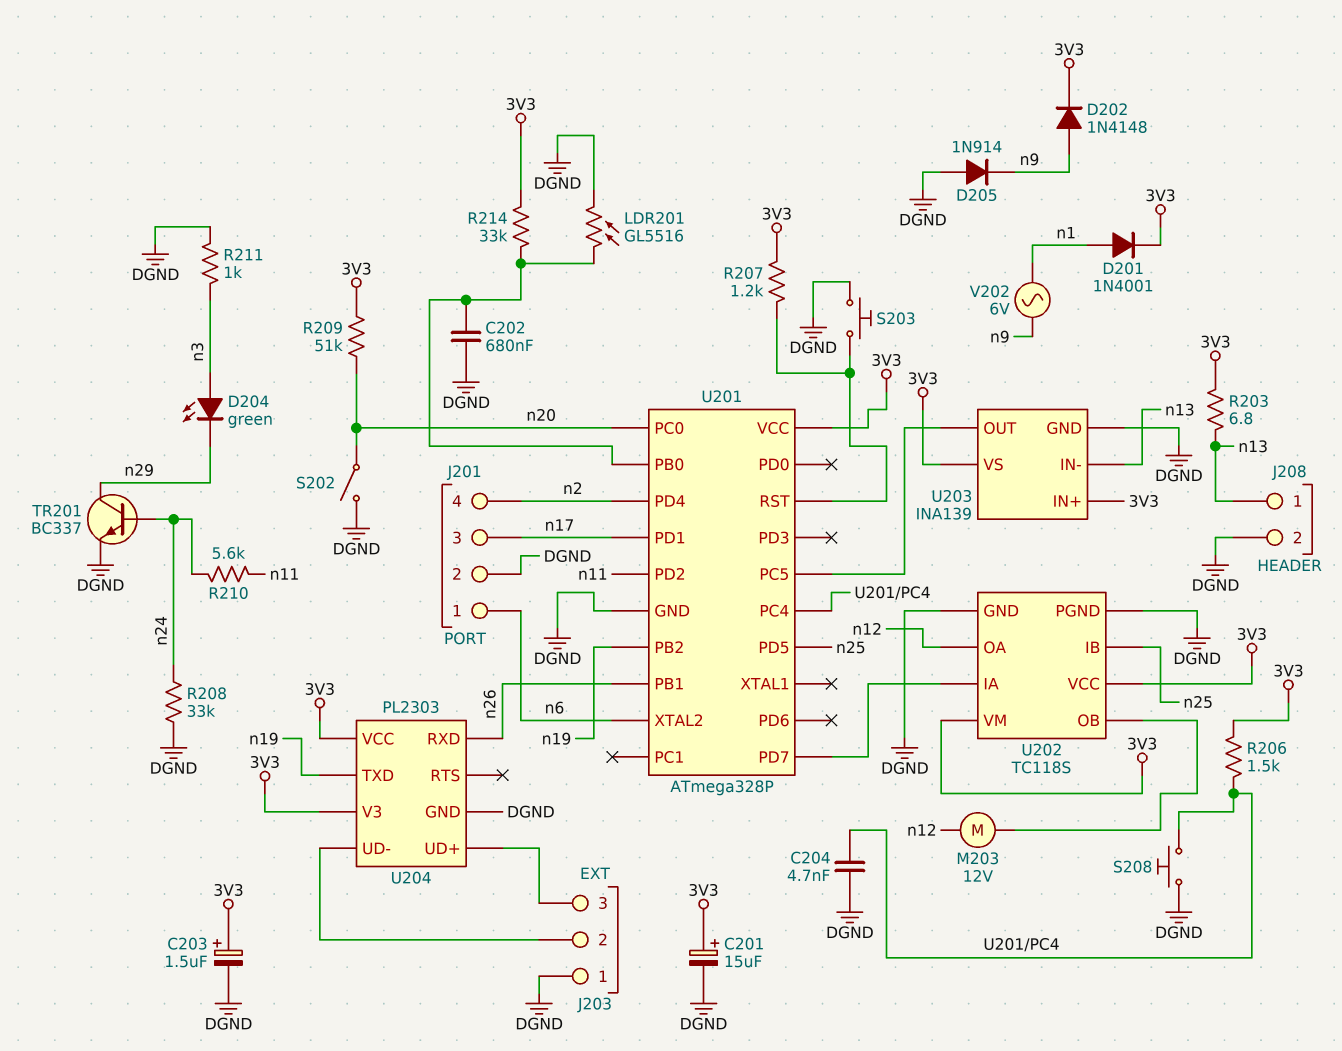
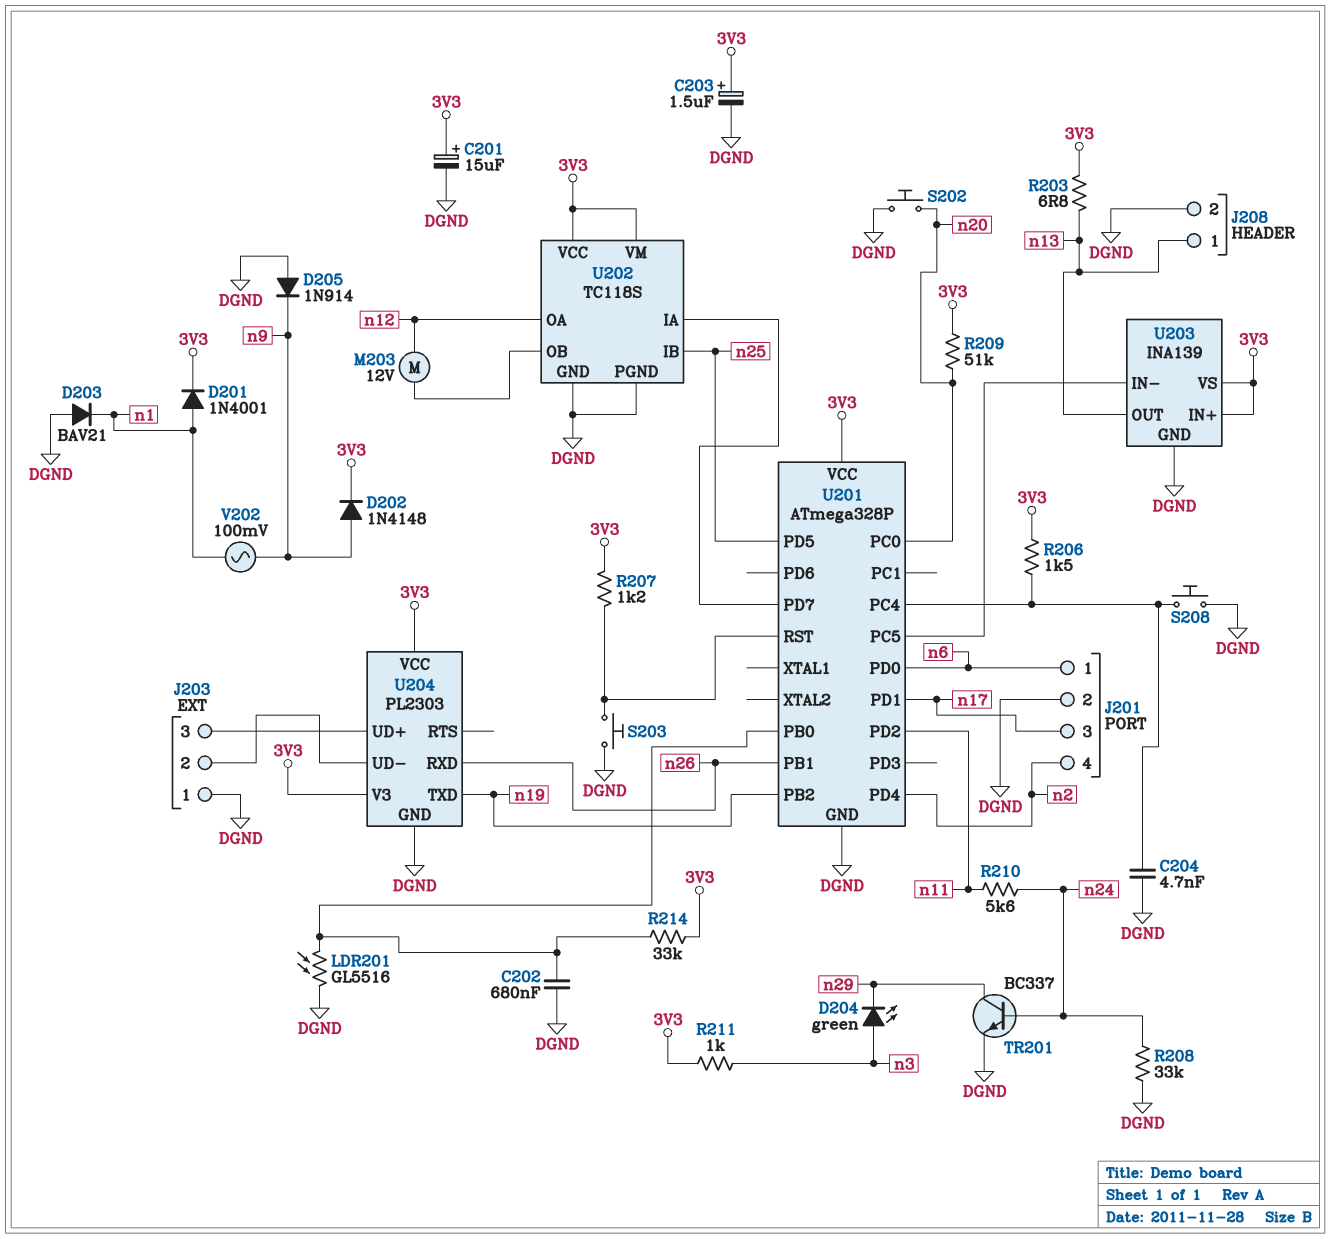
D203: none -> diode BAV21 (A DGND, K n1)
R211: 1k (DGND, n3) -> 1k (3V3, n3)
S202: switch (DGND, n20) -> button (DGND, n20)
U201 pin PD0: none -> n6
U201 pin XTAL2: n6 -> none
U203 pin IN-: n13 -> U201/PC5
U203 pin OUT: U201/PC5 -> n13
V202: AC 6V (n1, n9) -> AC 100mV (n1, n9)

